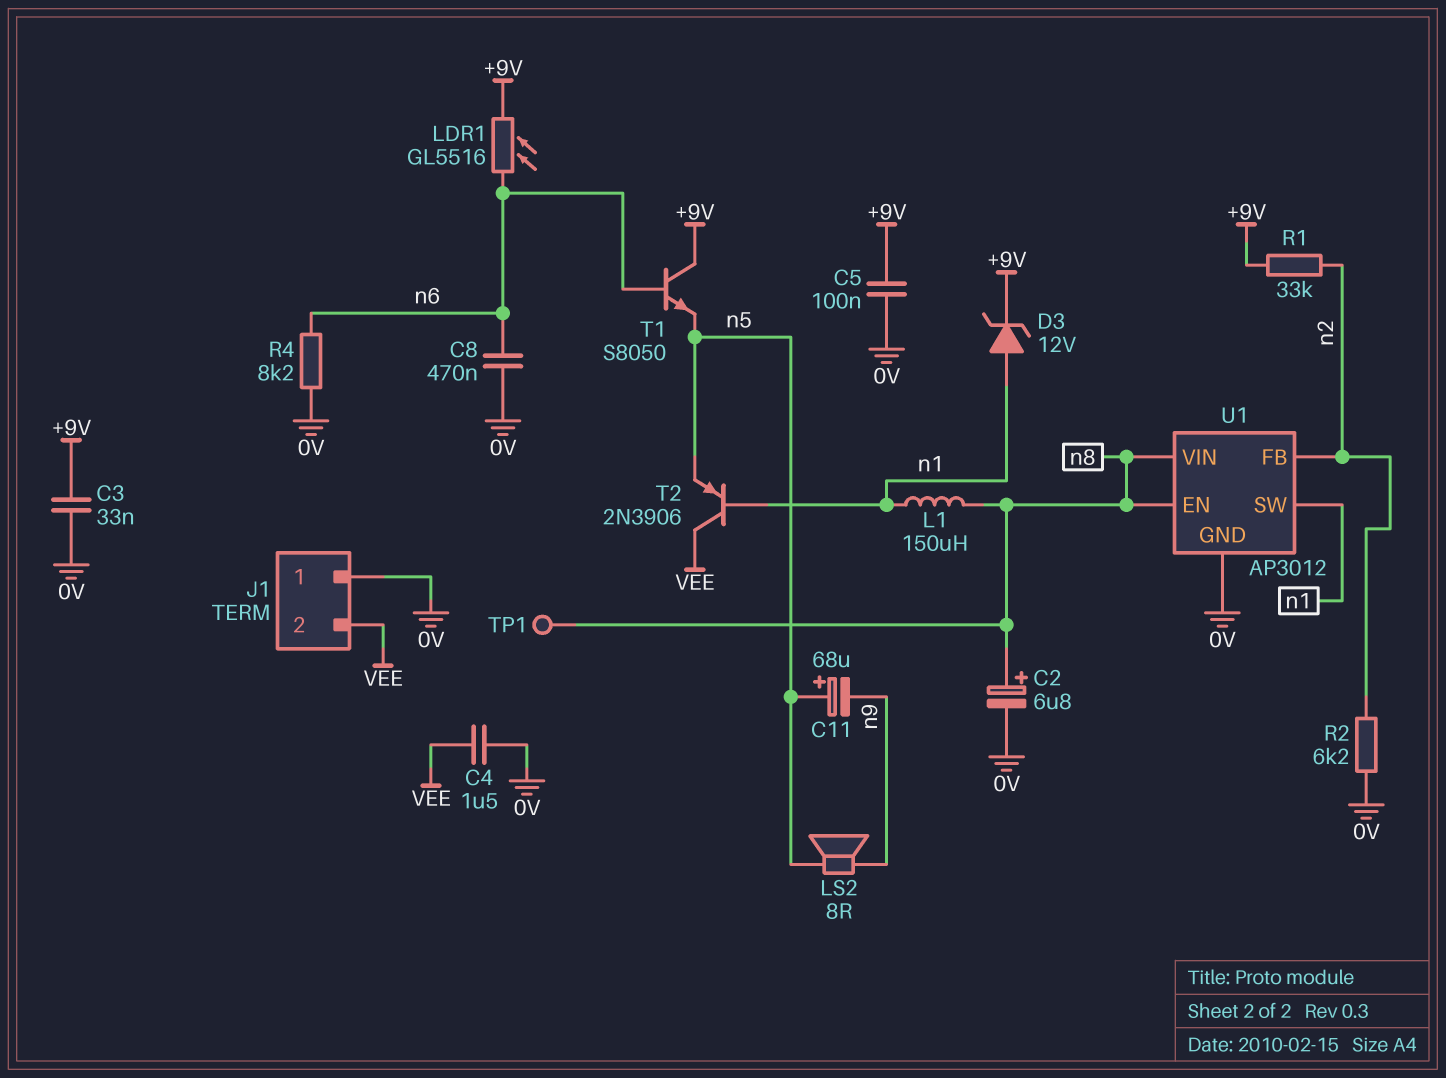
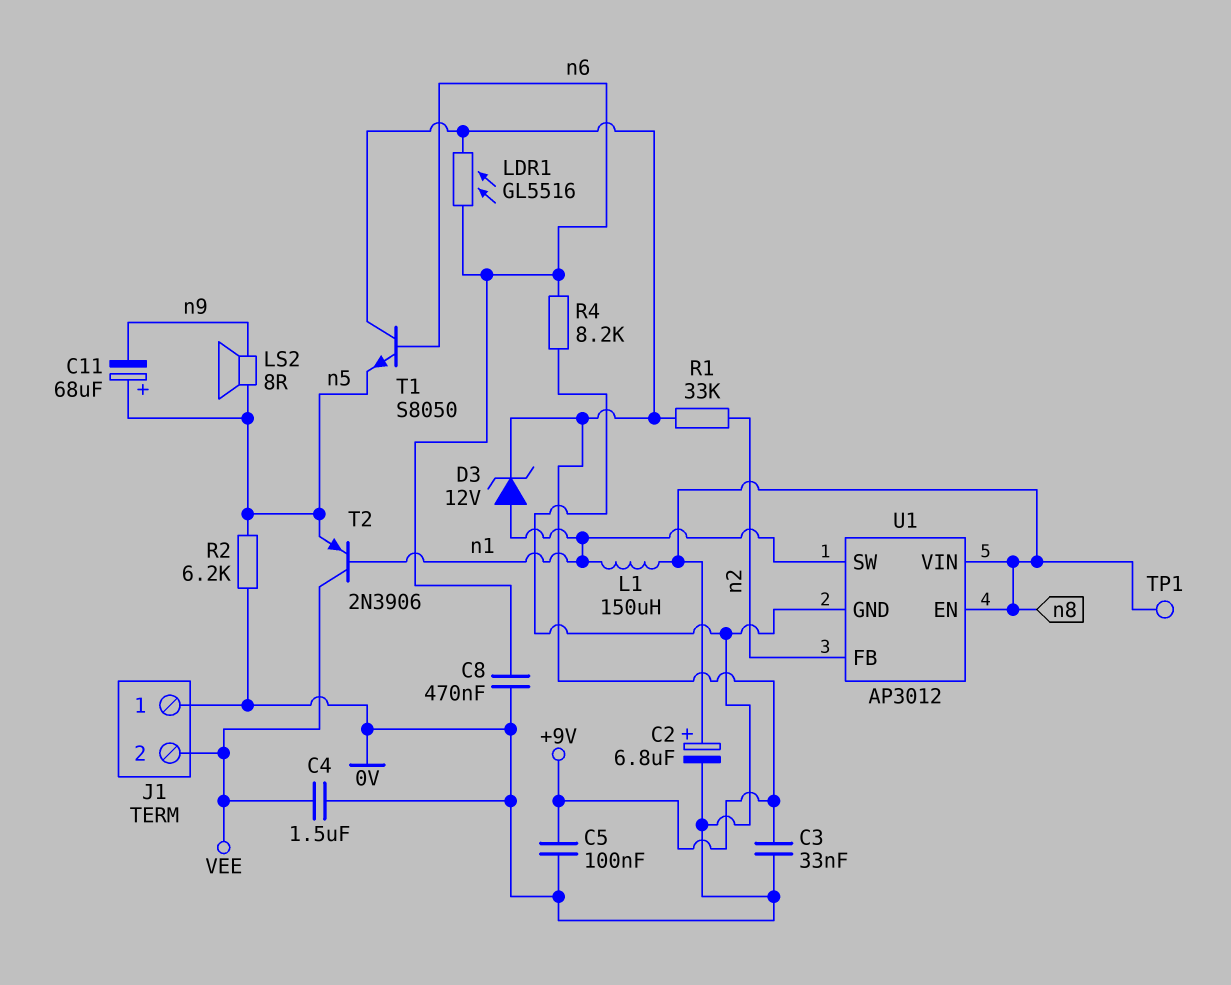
R2: 6.2k (0V, n2) -> 6.2k (0V, n5)

